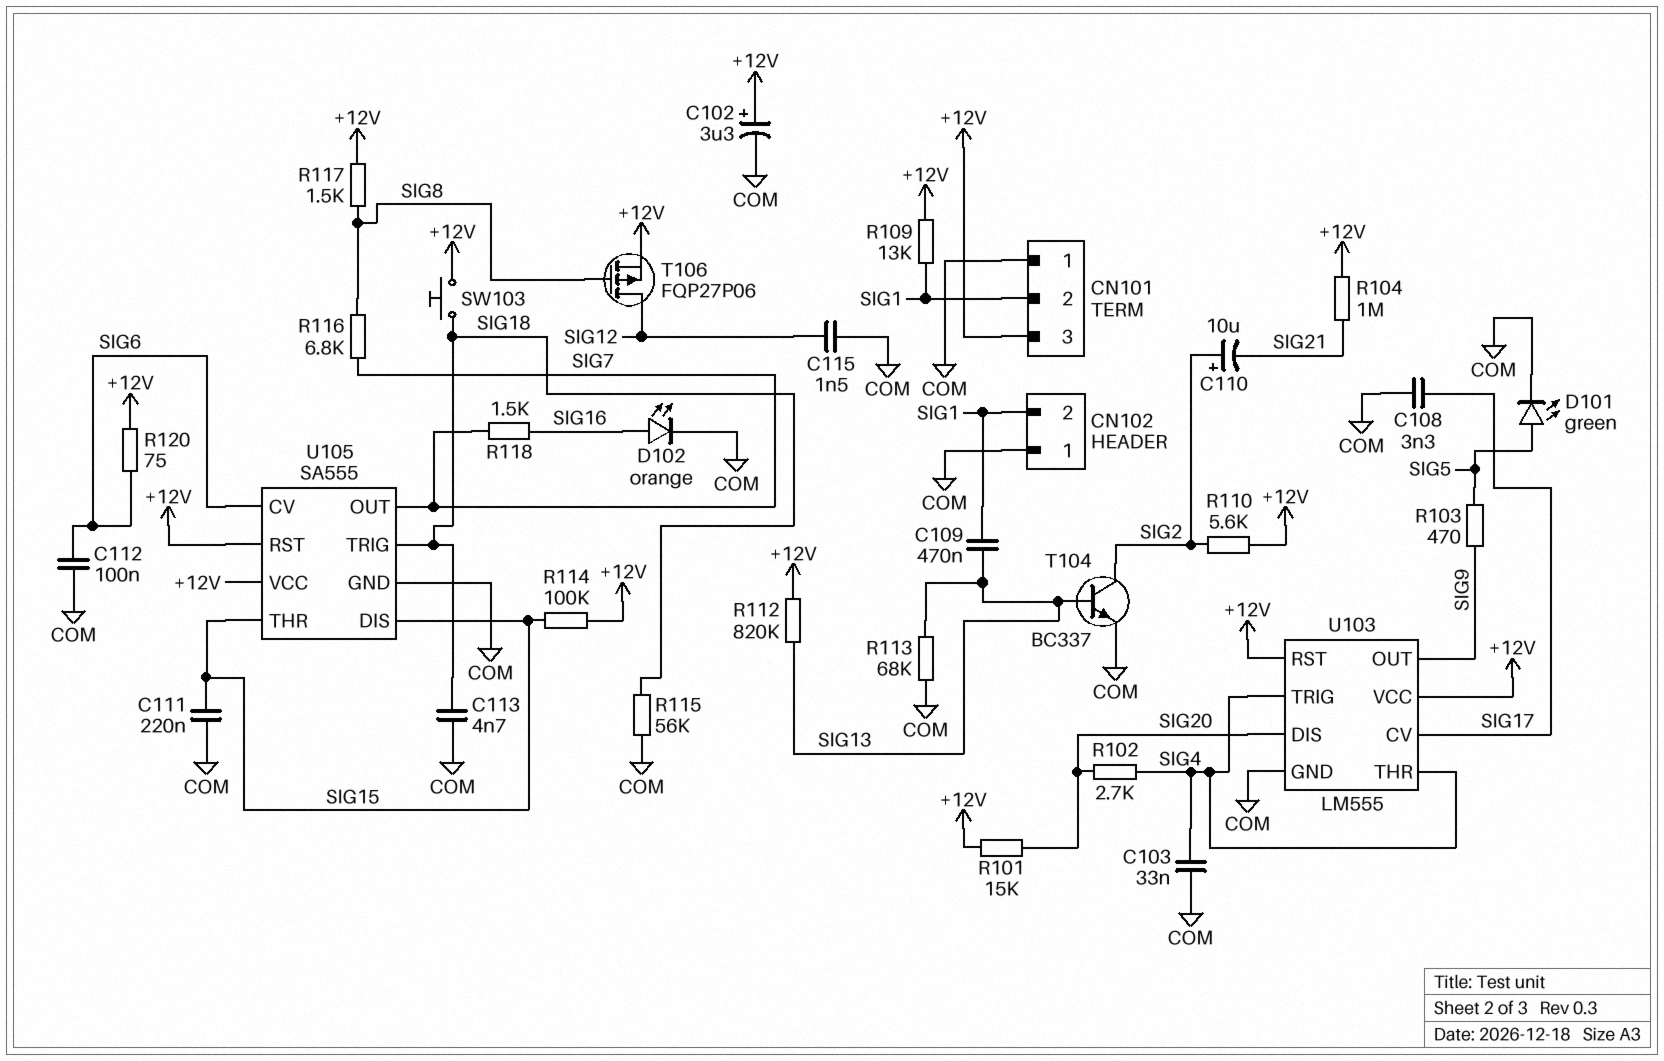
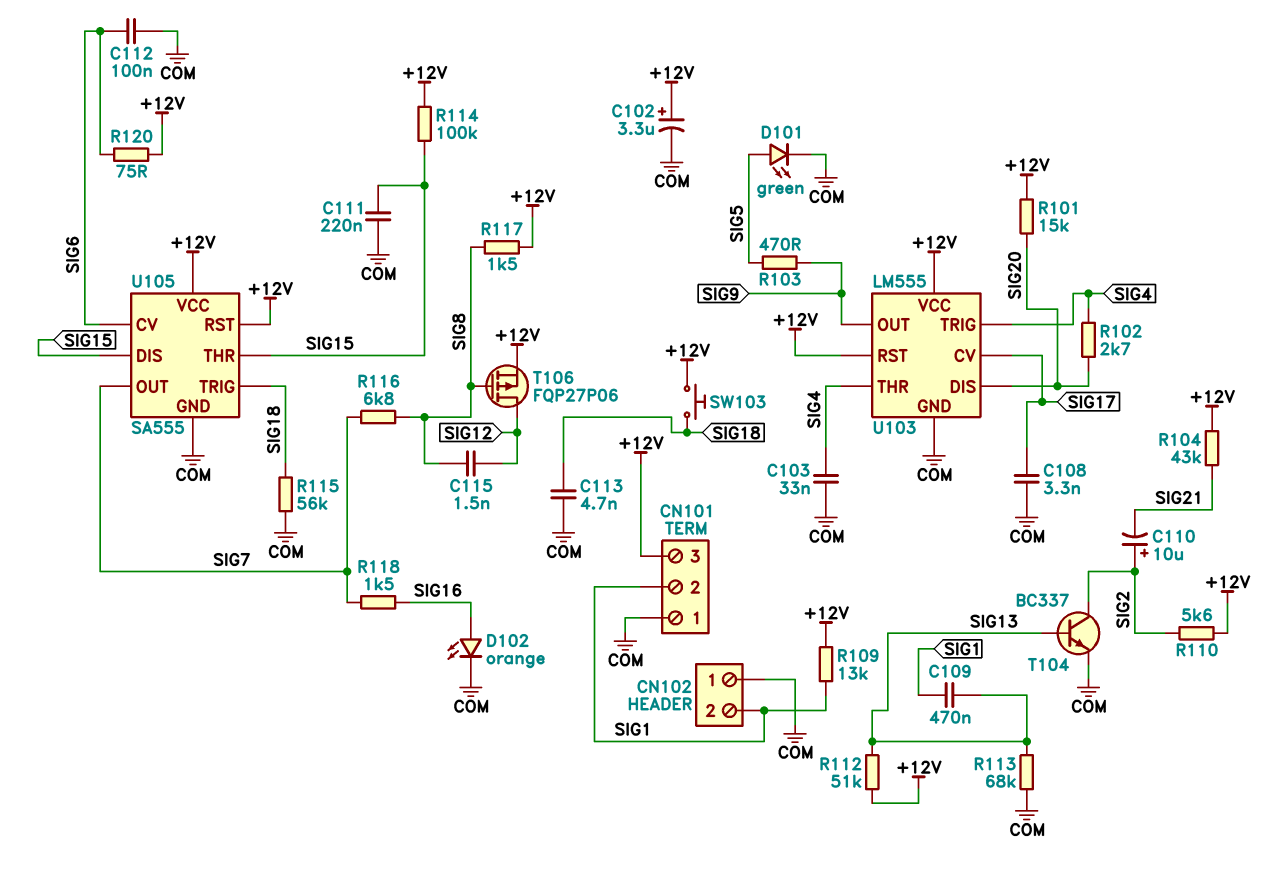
C115: 1.5nF (COM, SIG12) -> 1.5nF (SIG8, SIG12)
R104: 1M (+12V, SIG21) -> 43k (+12V, SIG21)
R112: 820k (+12V, SIG13) -> 51k (+12V, SIG13)

